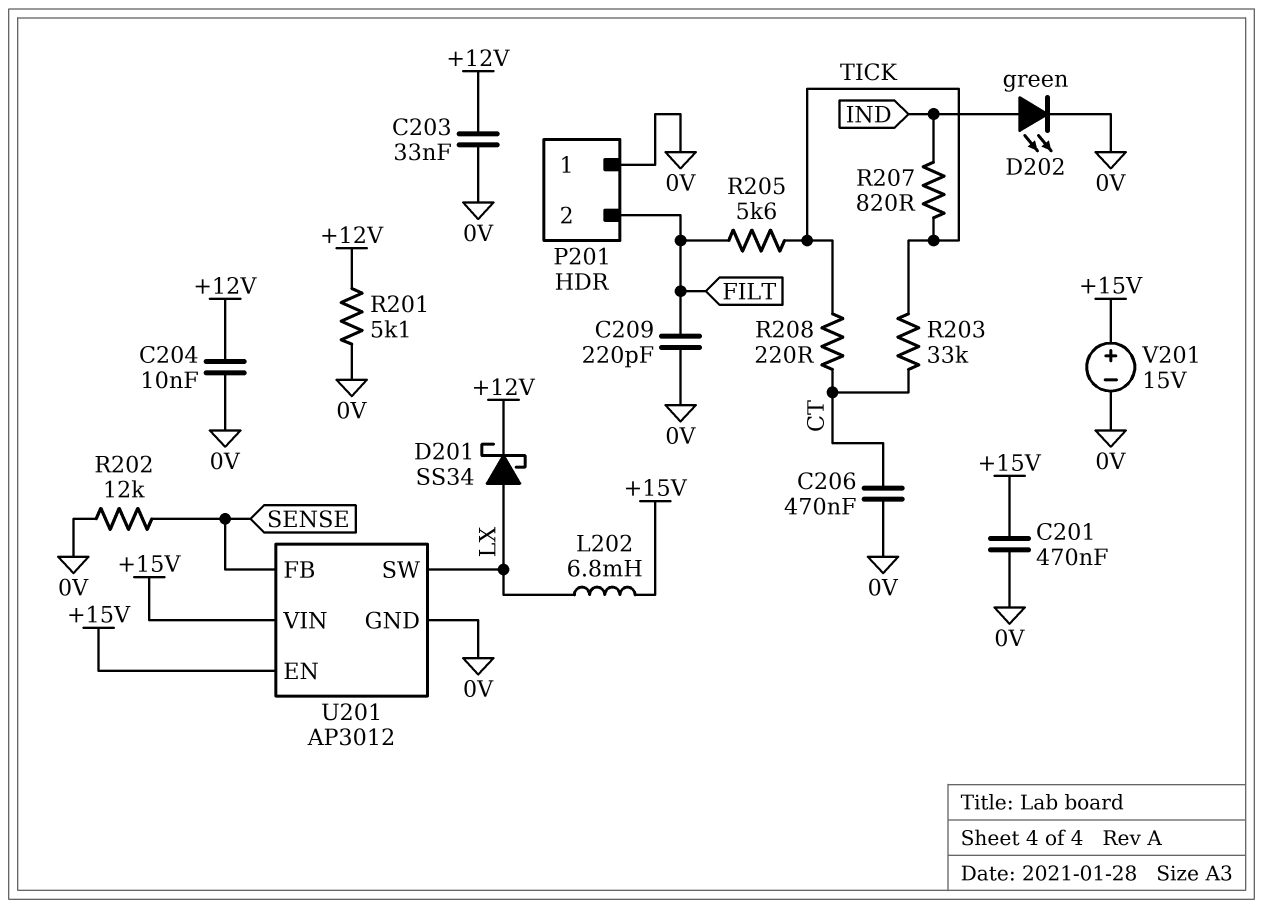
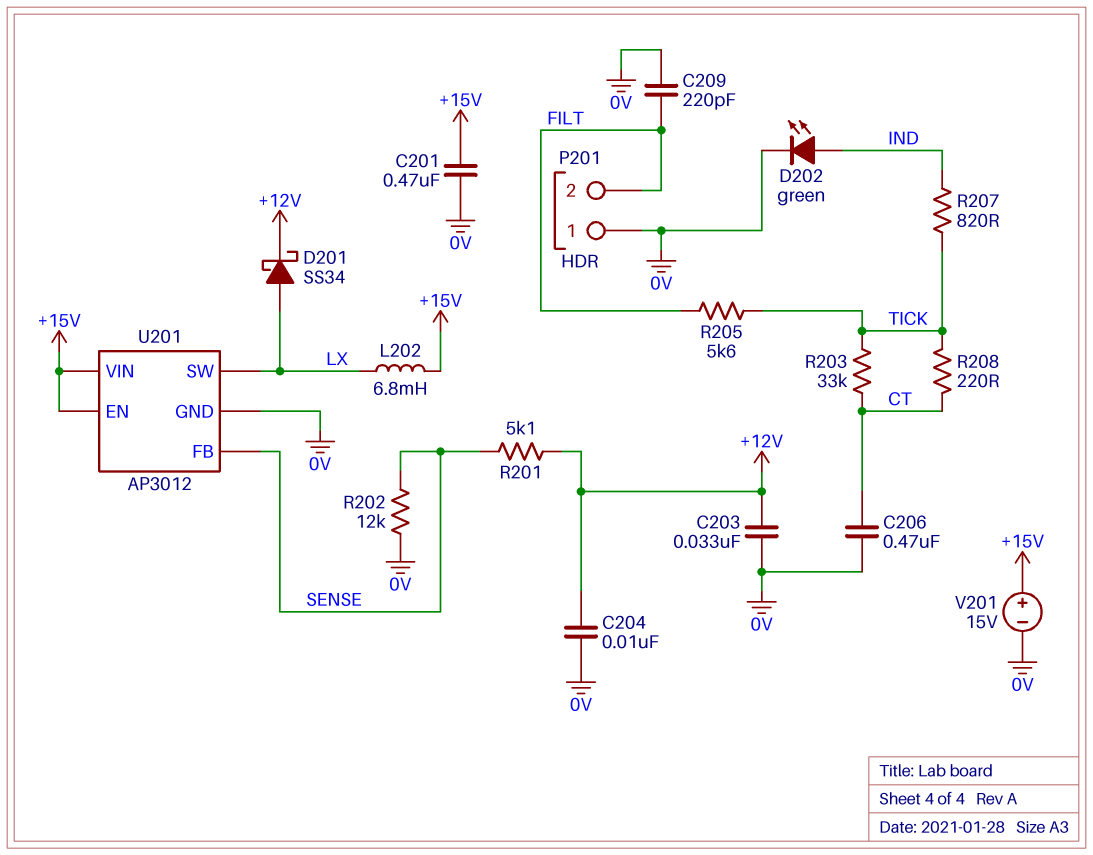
R201: 5.1k (+12V, 0V) -> 5.1k (+12V, SENSE)

